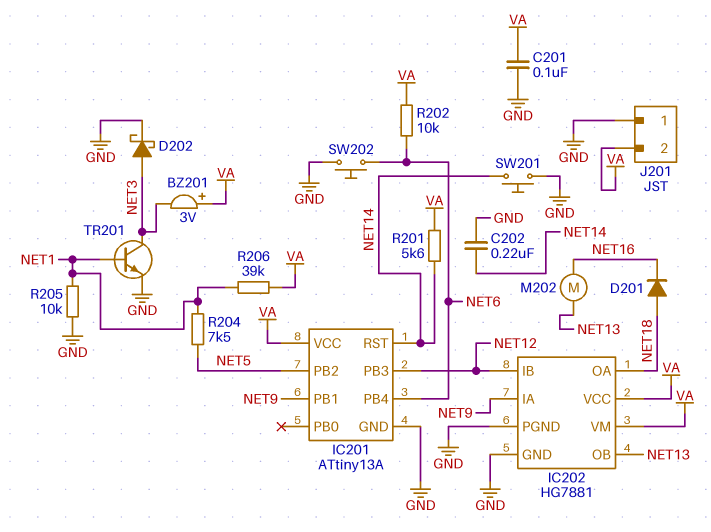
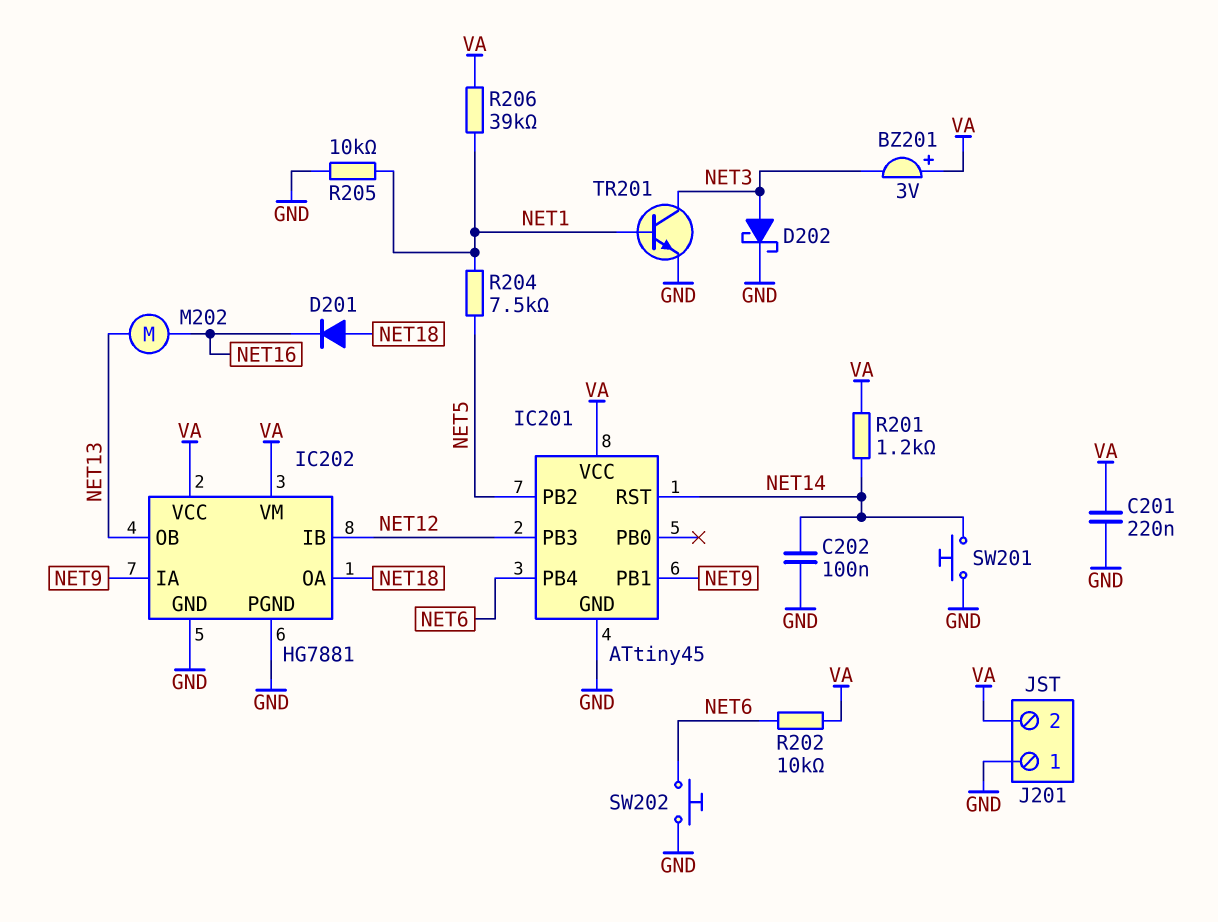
C201: 100nF (GND, VA) -> 220nF (GND, VA)
C202: 220nF (GND, NET14) -> 100nF (GND, NET14)
IC201: ATtiny13A -> ATtiny45
R201: 5.6k (NET14, VA) -> 1.2k (NET14, VA)

